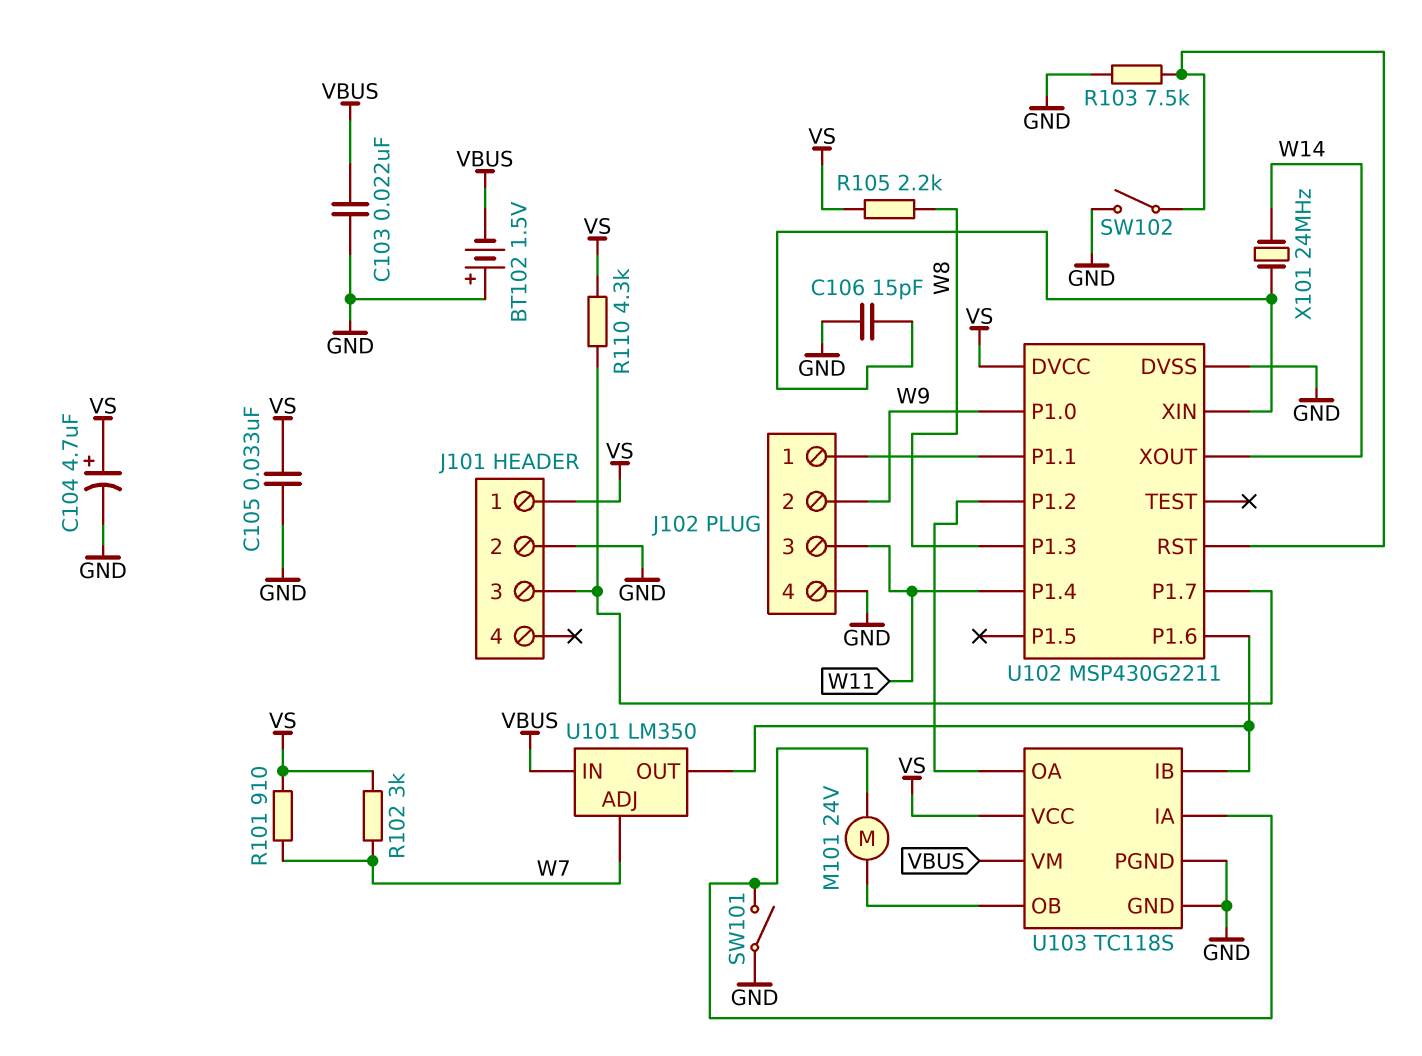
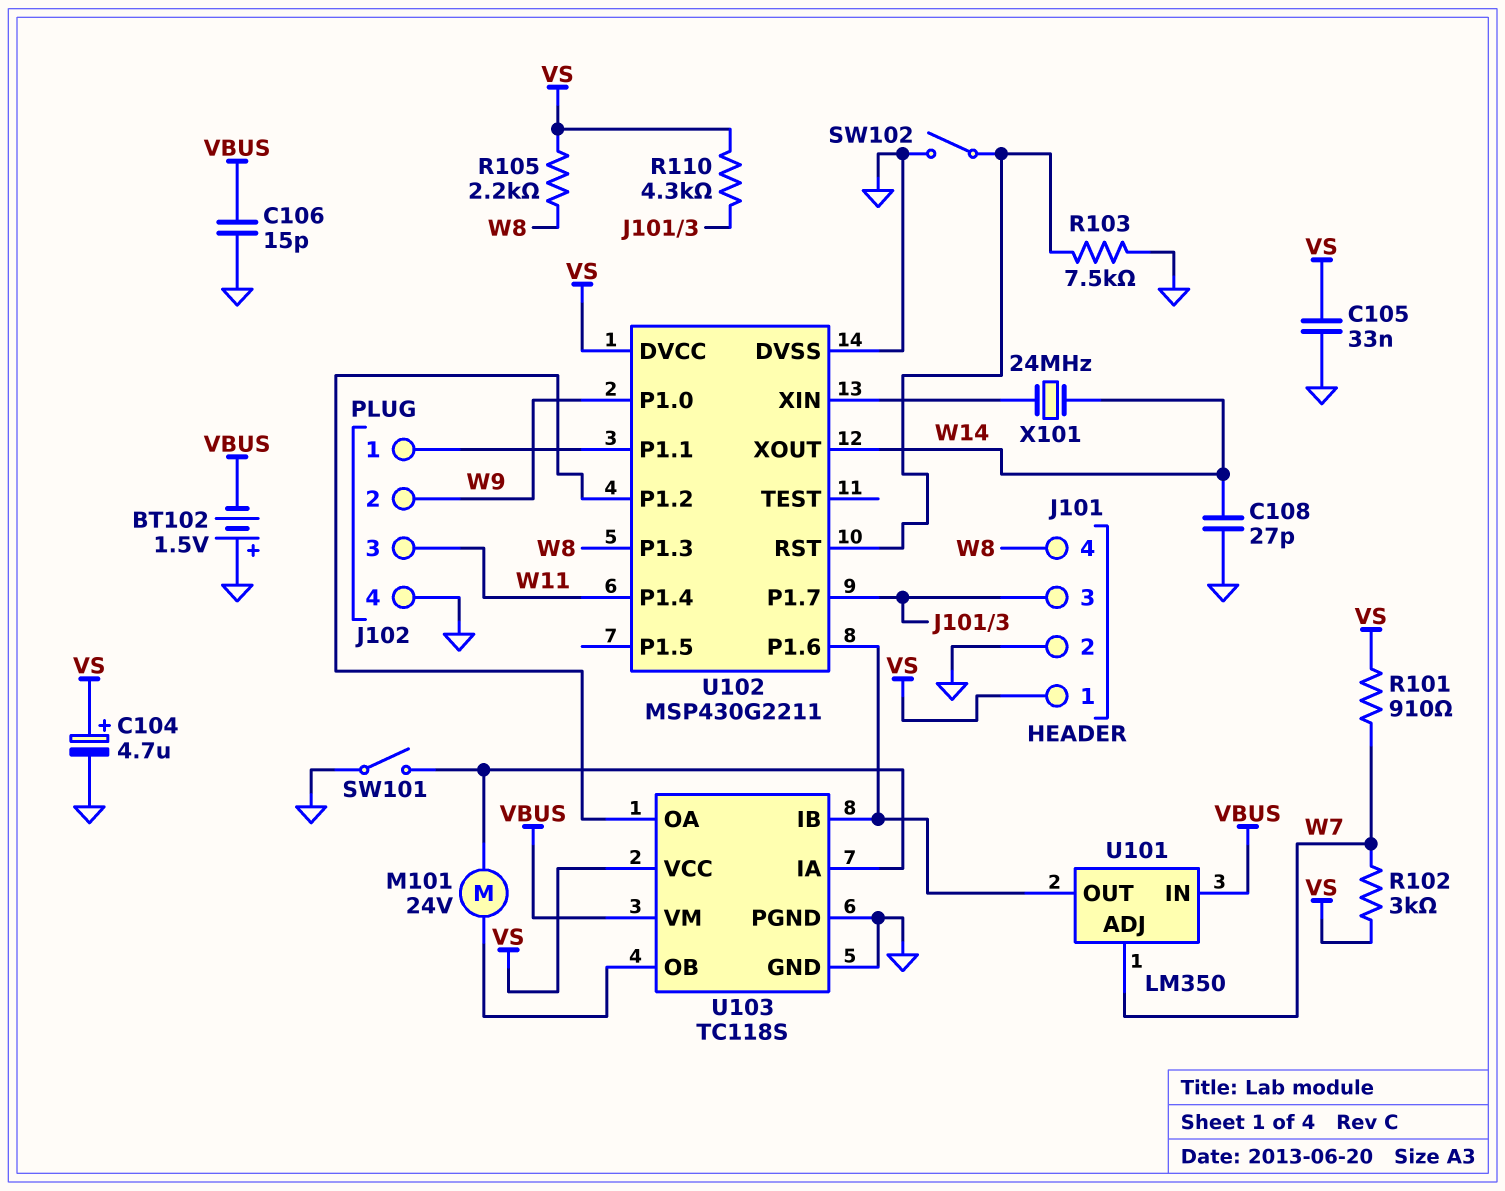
C103: 22nF (GND, VBUS) -> none
C106: 15pF (GND, U102/XIN) -> 15pF (GND, VBUS)
C108: none -> 27pF (GND, W14)
J101 pin 4: none -> W8

